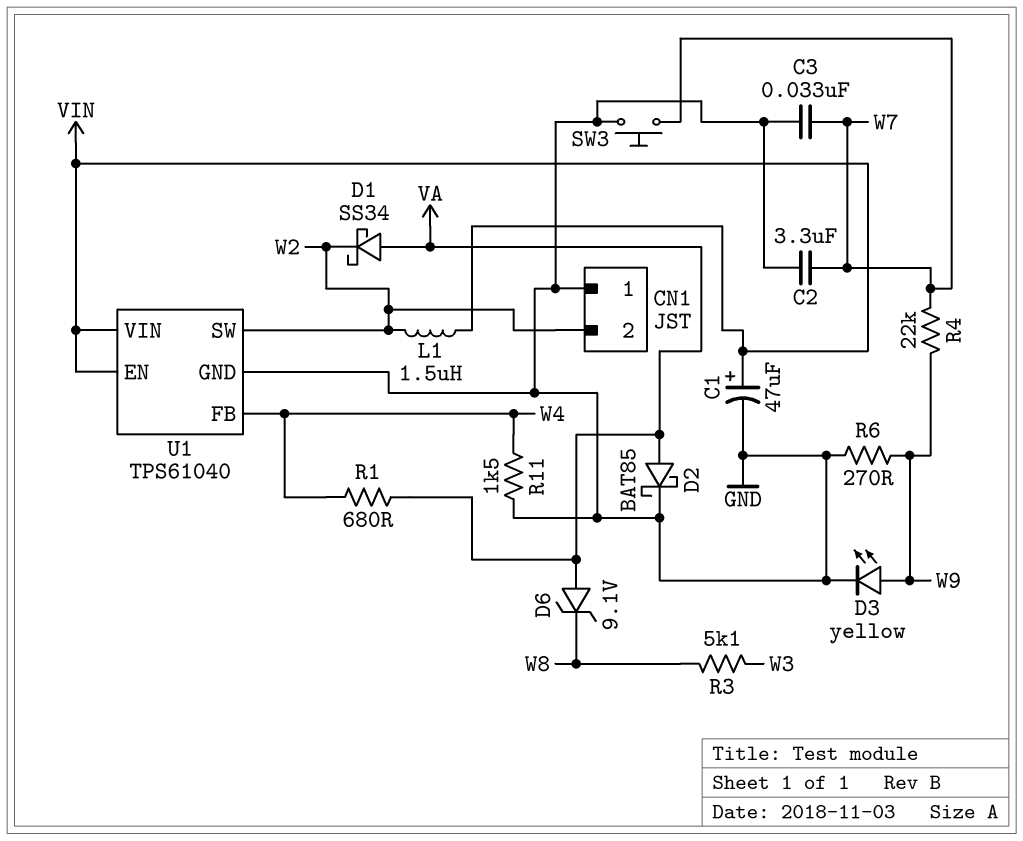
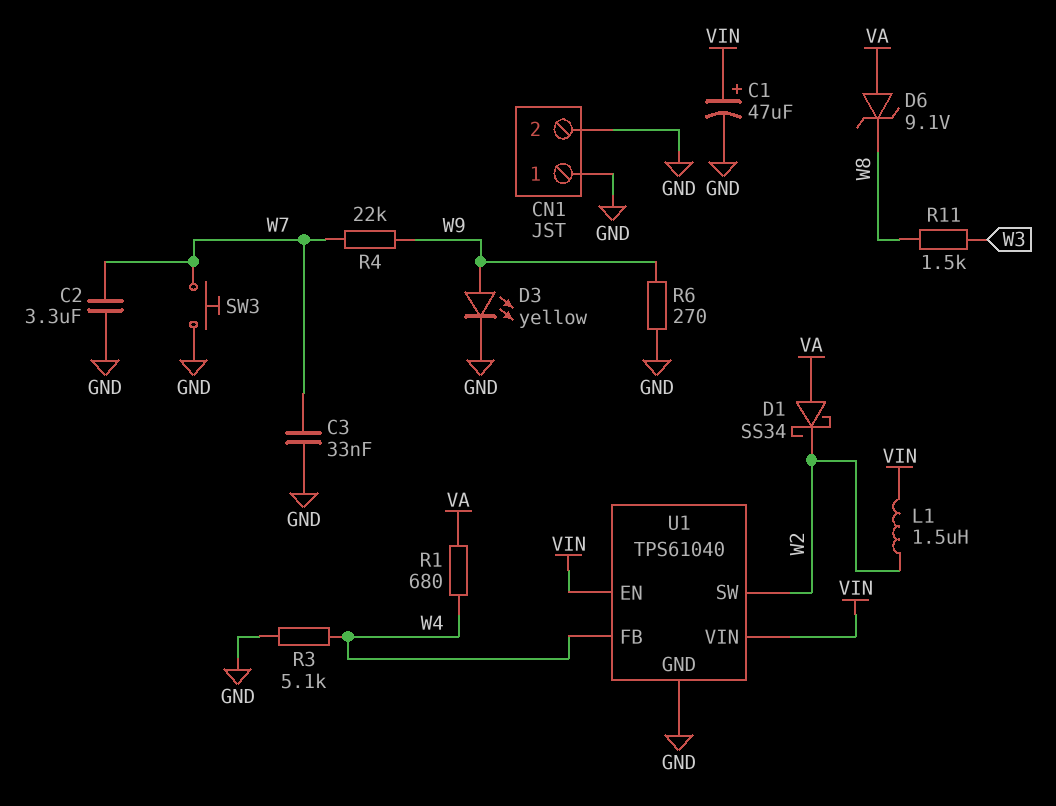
CN1 pin 2: W2 -> GND
D2: schottky BAT85 (A VA, K GND) -> none
R3: 5.1k (W3, W8) -> 5.1k (GND, W4)
R11: 1.5k (GND, W4) -> 1.5k (W3, W8)

